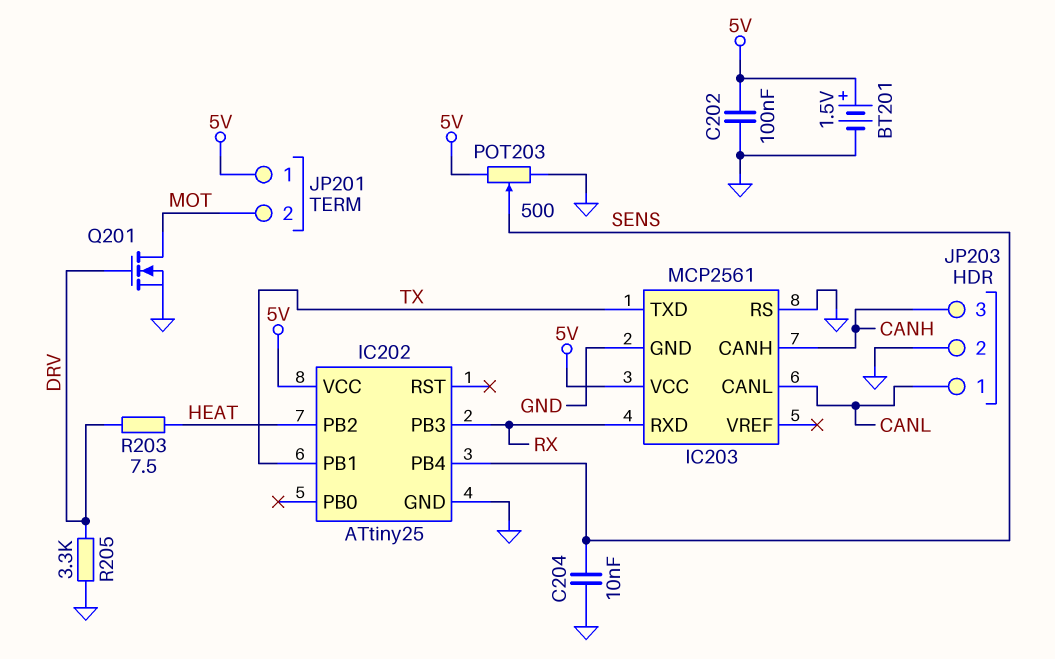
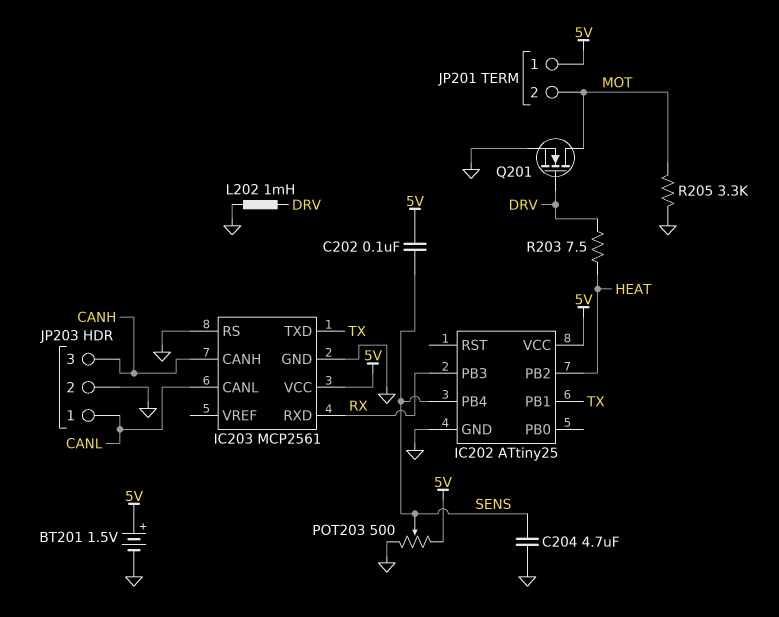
C202: 100nF (5V, GND) -> 100nF (5V, SENS)
C204: 10nF (GND, SENS) -> 4.7uF (GND, SENS)
L202: none -> 1mH (DRV, GND)
R205: 3.3k (DRV, GND) -> 3.3k (GND, MOT)

